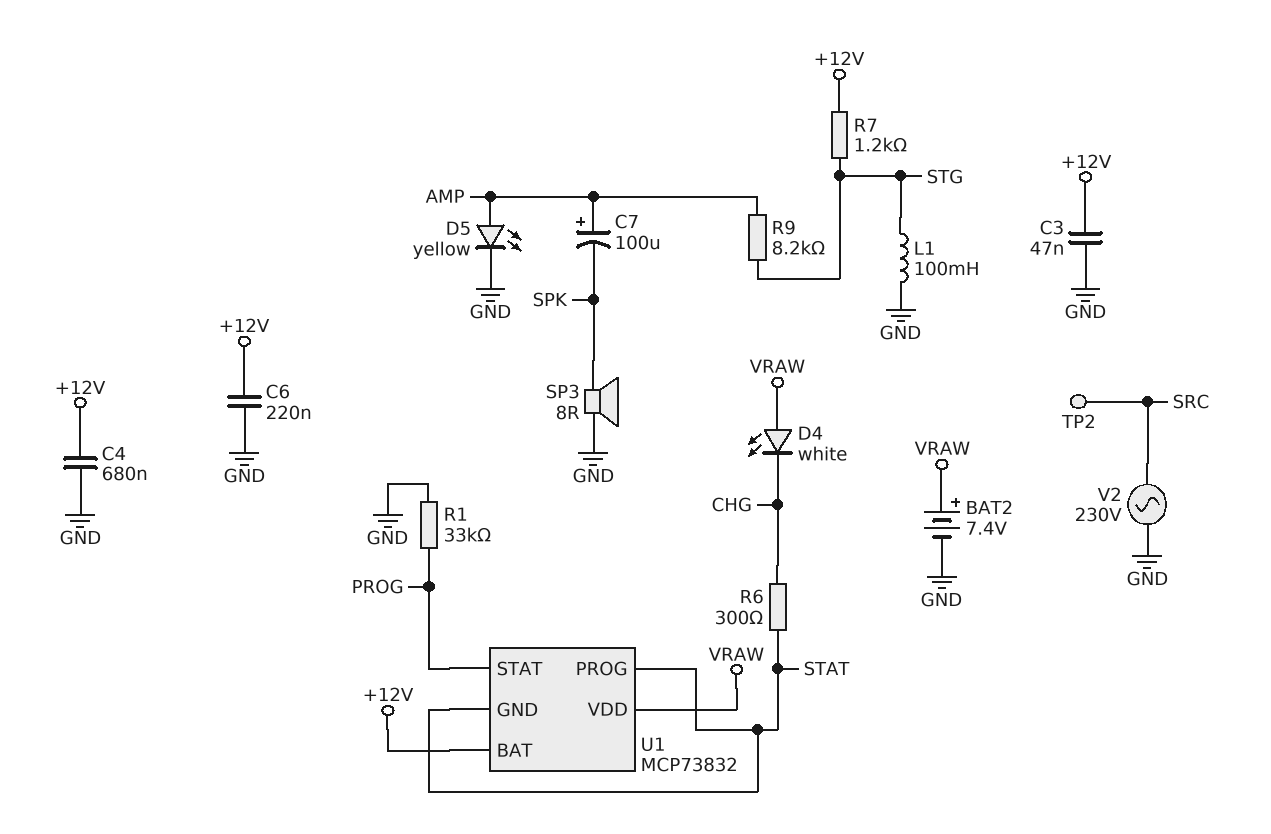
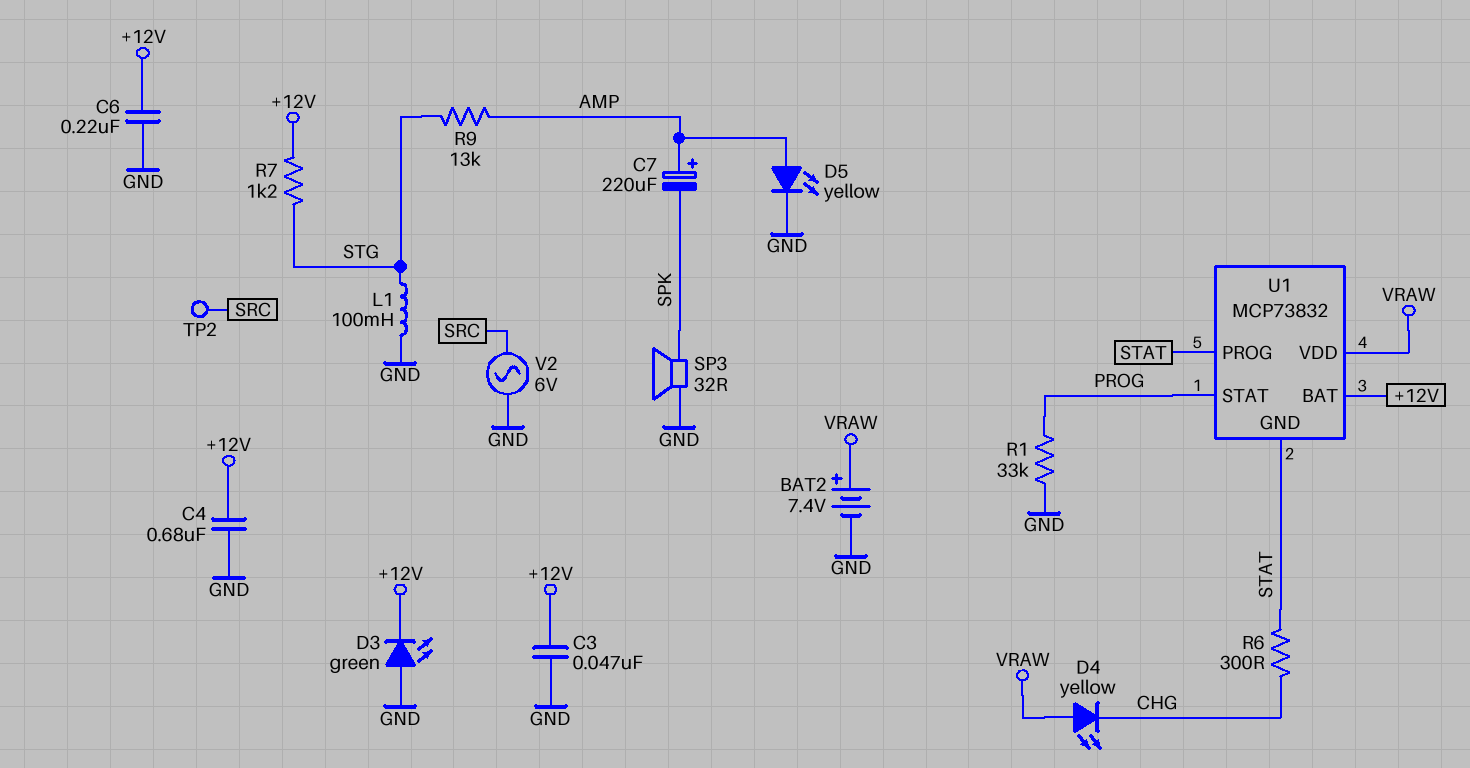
C7: 100uF (plus AMP, minus SPK) -> 220uF (plus AMP, minus SPK)
D3: none -> LED green (A GND, K +12V)
D4: LED white (A VRAW, K CHG) -> LED yellow (A VRAW, K CHG)
R9: 8.2k (AMP, STG) -> 13k (AMP, STG)
SP3: speaker 8R (GND, SPK) -> speaker 32R (GND, SPK)
V2: AC 230V (GND, SRC) -> AC 6V (GND, SRC)

